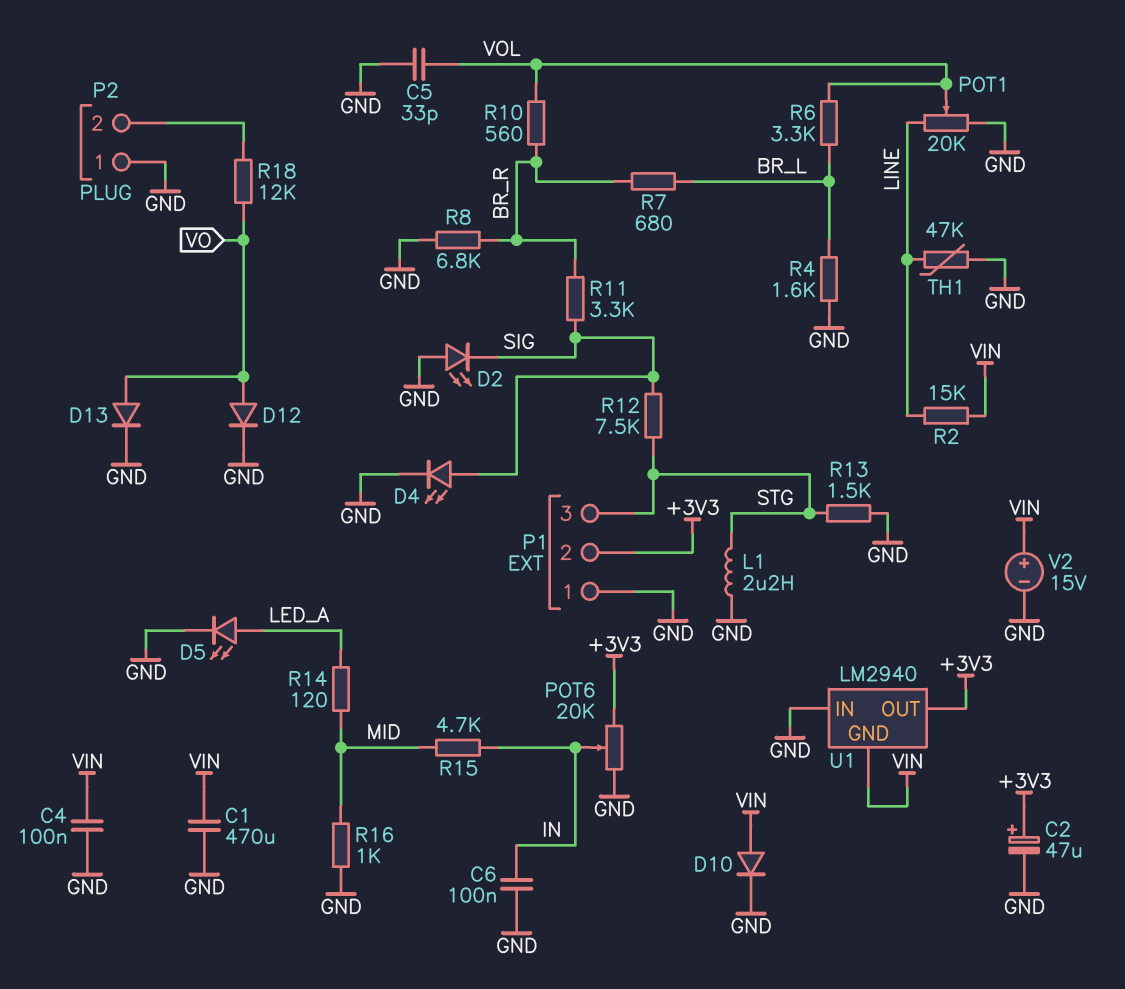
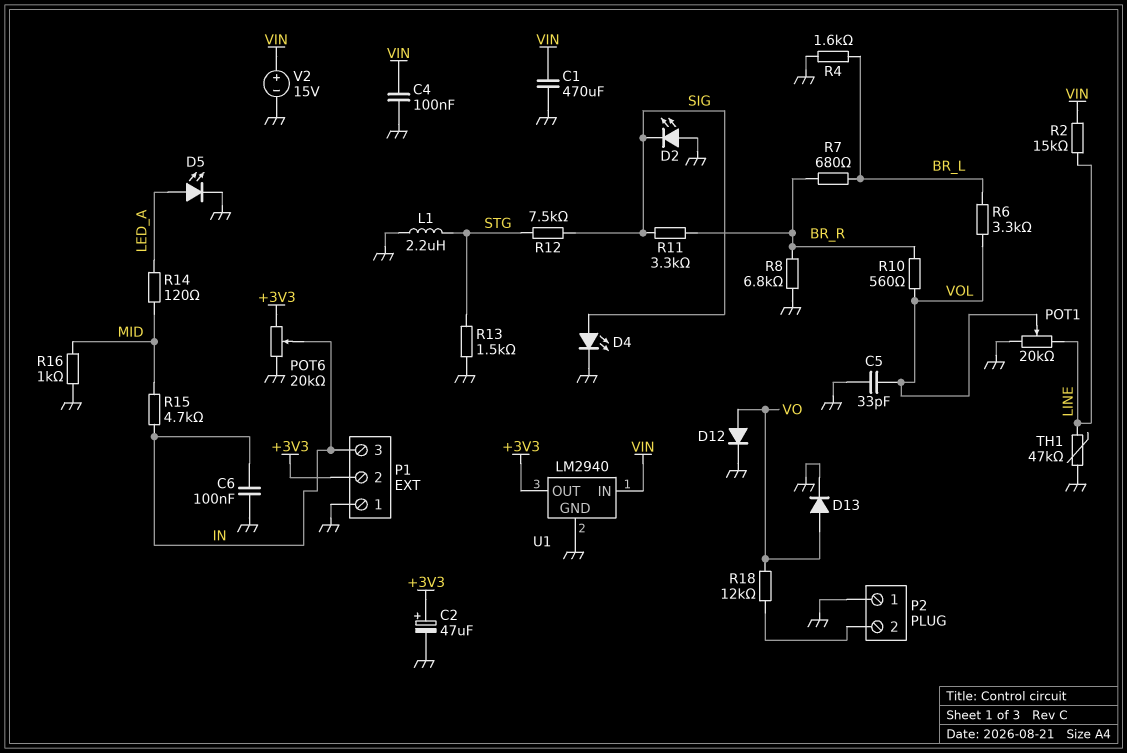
D10: diode (A VIN, K GND) -> none
P1 pin 3: STG -> IN
U1 pin GND: VIN -> GND
U1 pin IN: GND -> VIN

